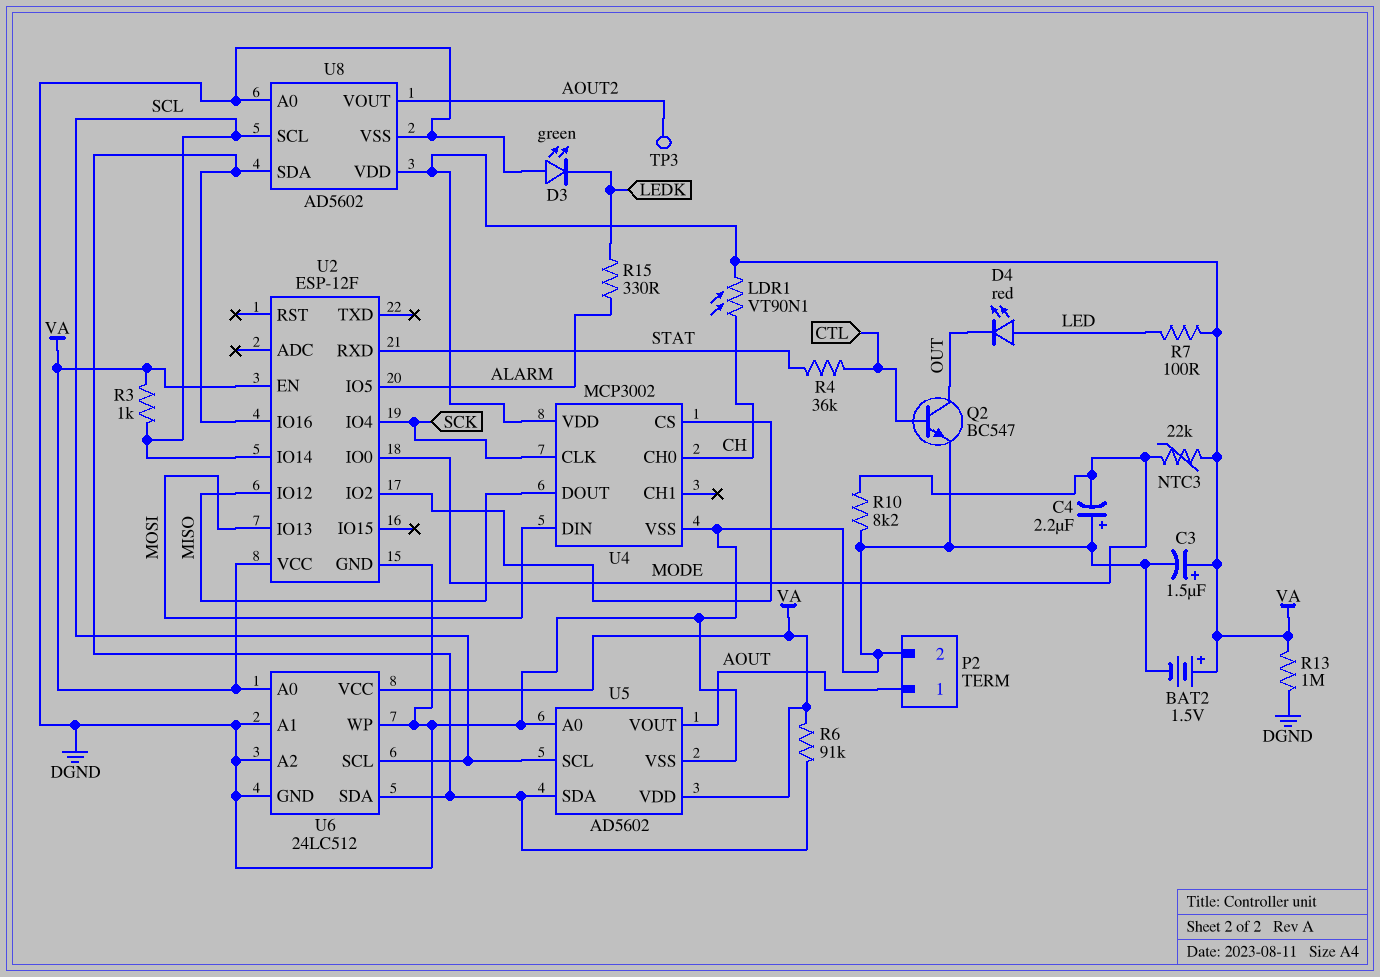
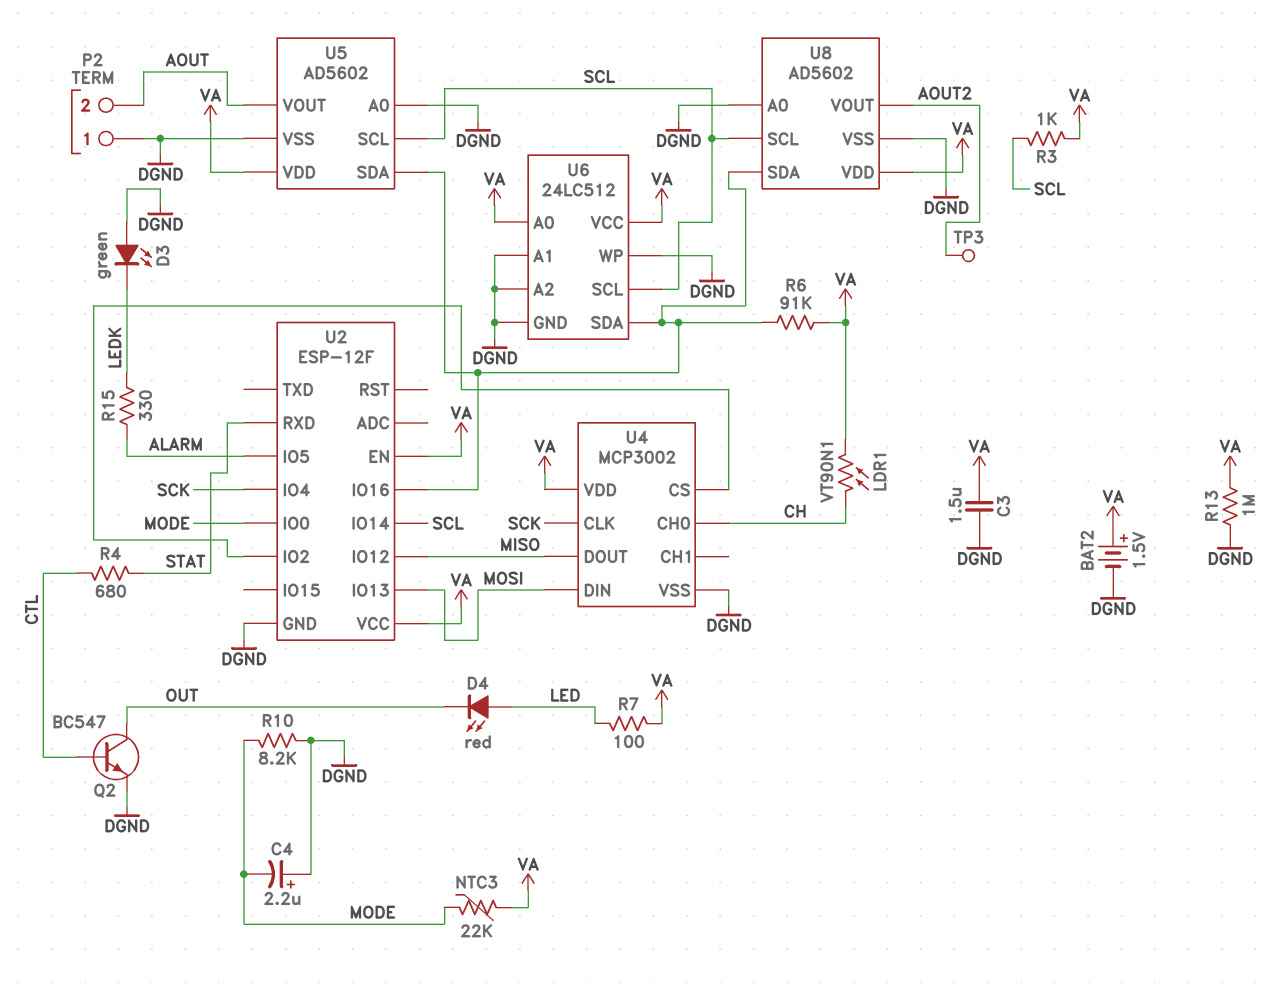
C3: 1.5uF (plus VA, minus DGND) -> 1.5uF (DGND, VA)
P2 pin 1: AOUT -> DGND
P2 pin 2: DGND -> AOUT
R4: 36k (CTL, STAT) -> 680 (CTL, STAT)

